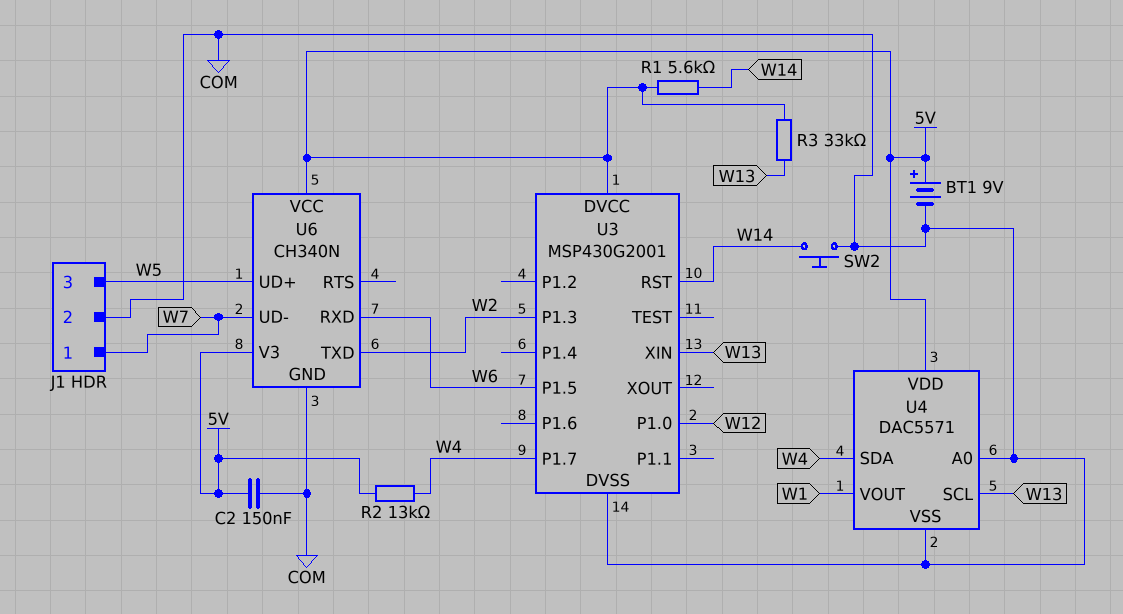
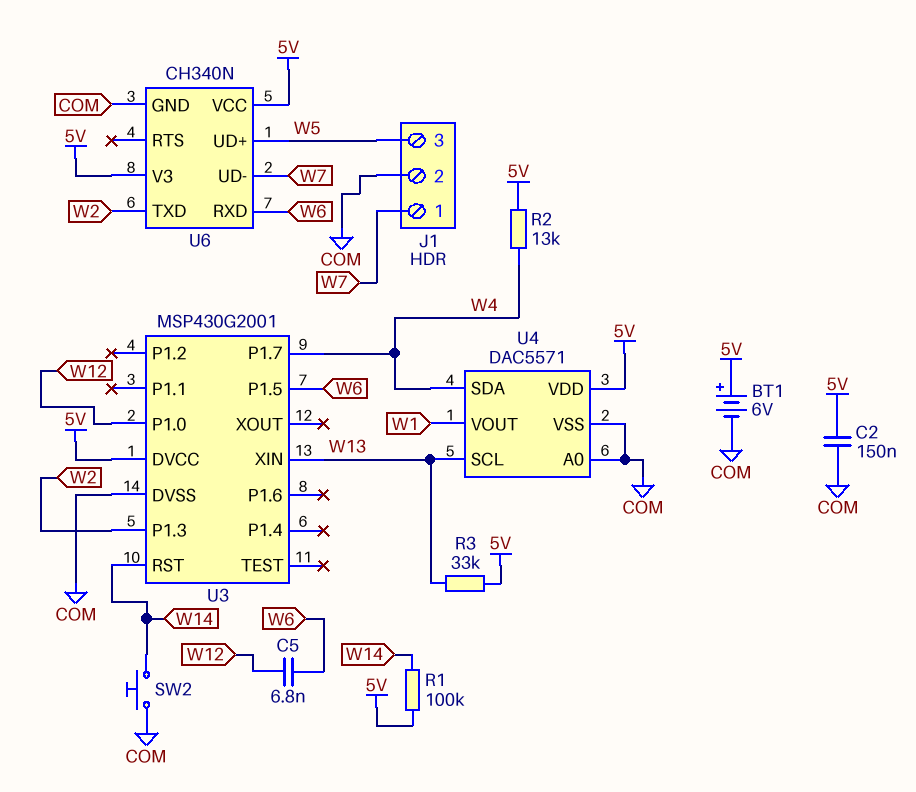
BT1: 9V (plus 5V, minus COM) -> 6V (plus 5V, minus COM)
C5: none -> 6.8nF (W6, W12)
R1: 5.6k (5V, W14) -> 100k (5V, W14)

